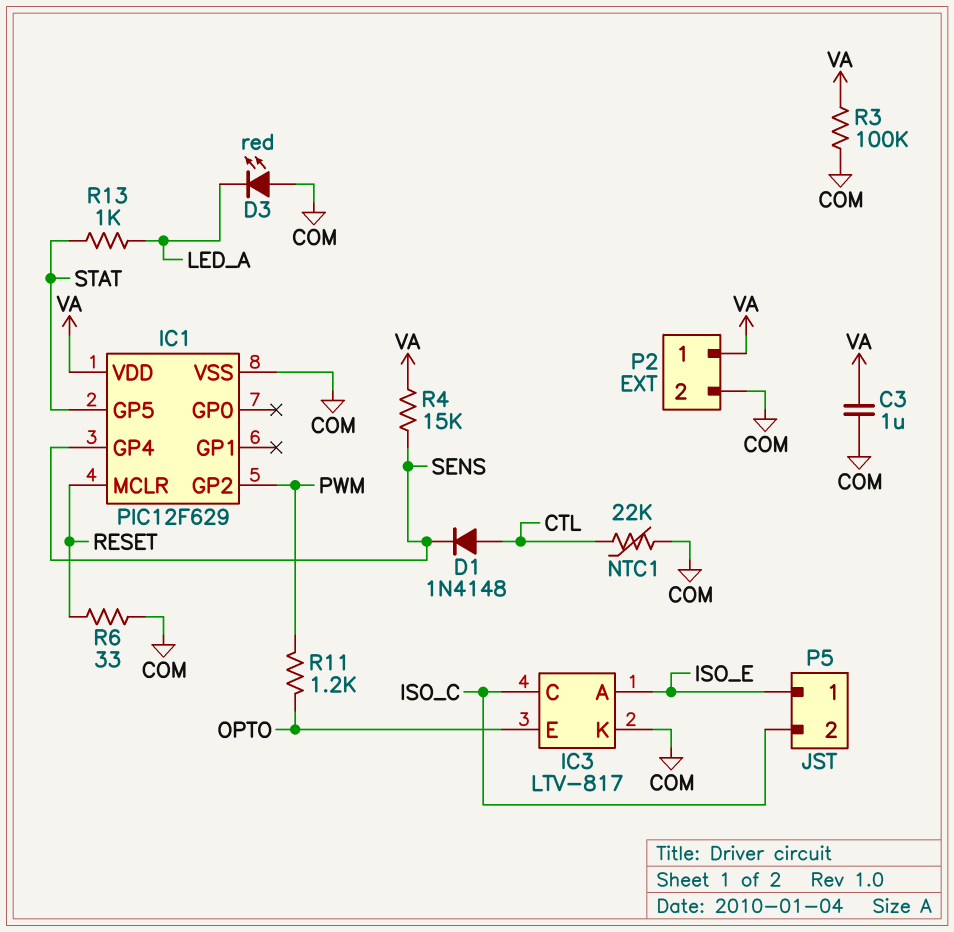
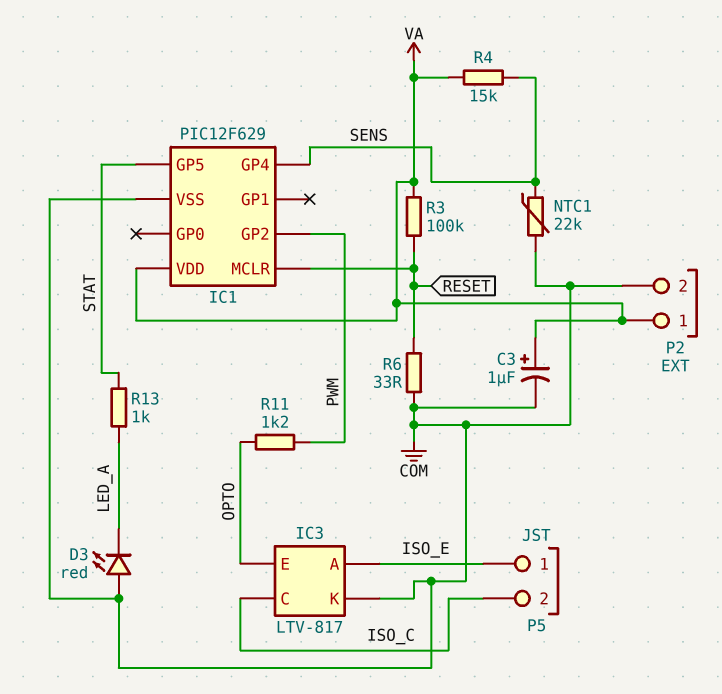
C3: 1uF (COM, VA) -> 1uF (plus VA, minus COM)
D1: diode 1N4148 (A CTL, K SENS) -> none
NTC1: 22k (COM, CTL) -> 22k (COM, SENS)
R3: 100k (COM, VA) -> 100k (RESET, VA)

